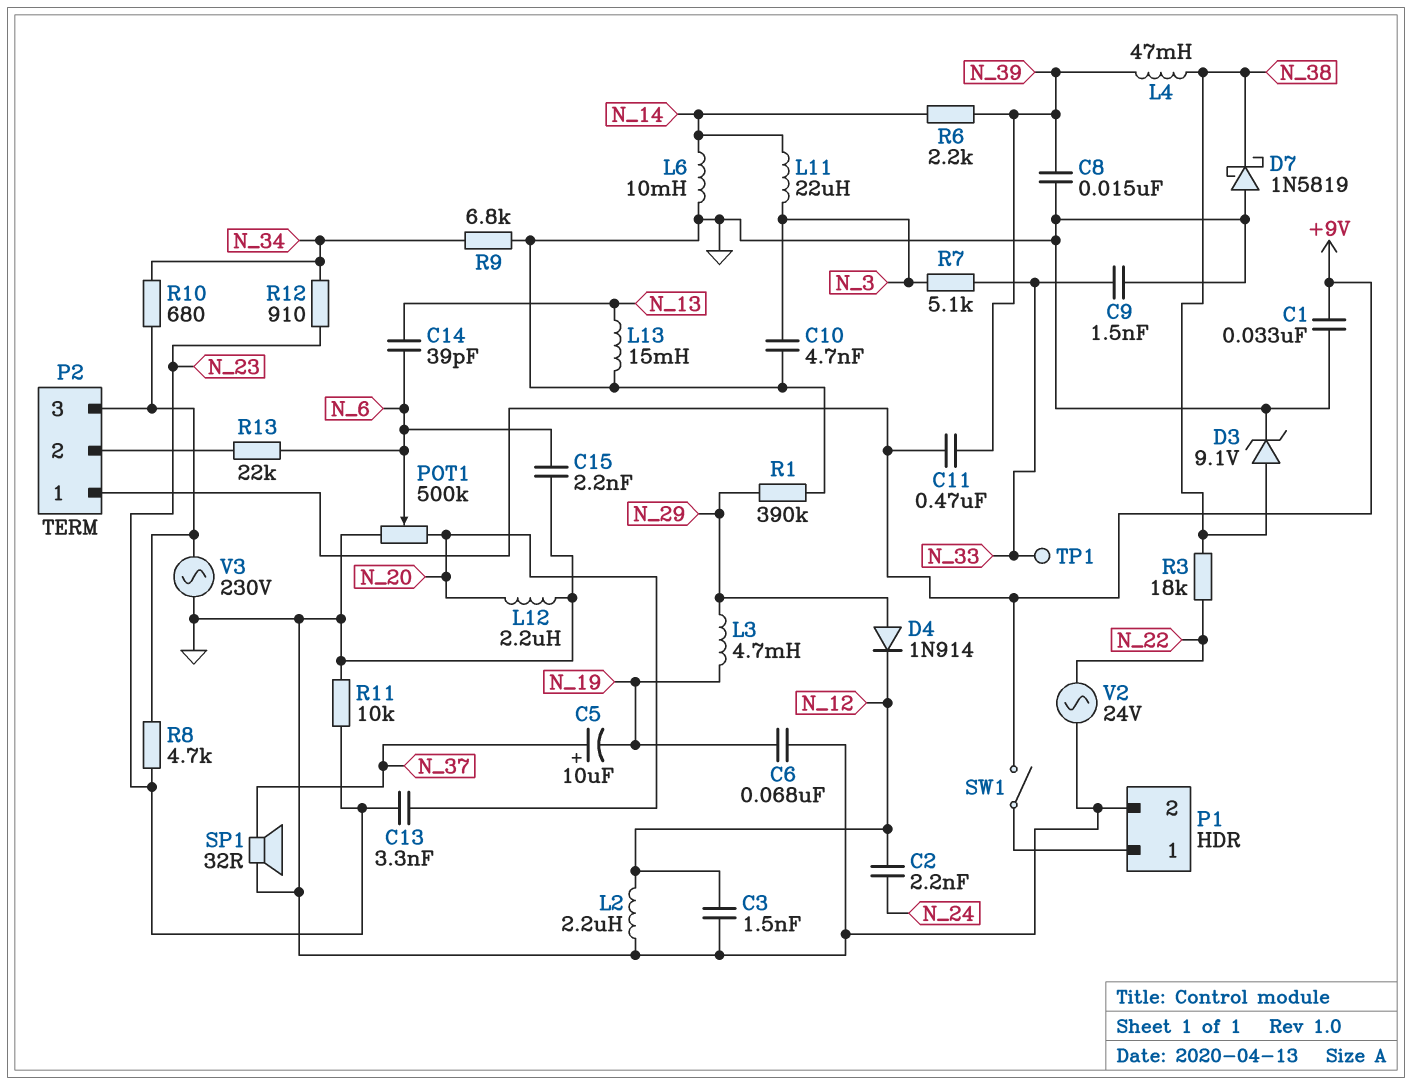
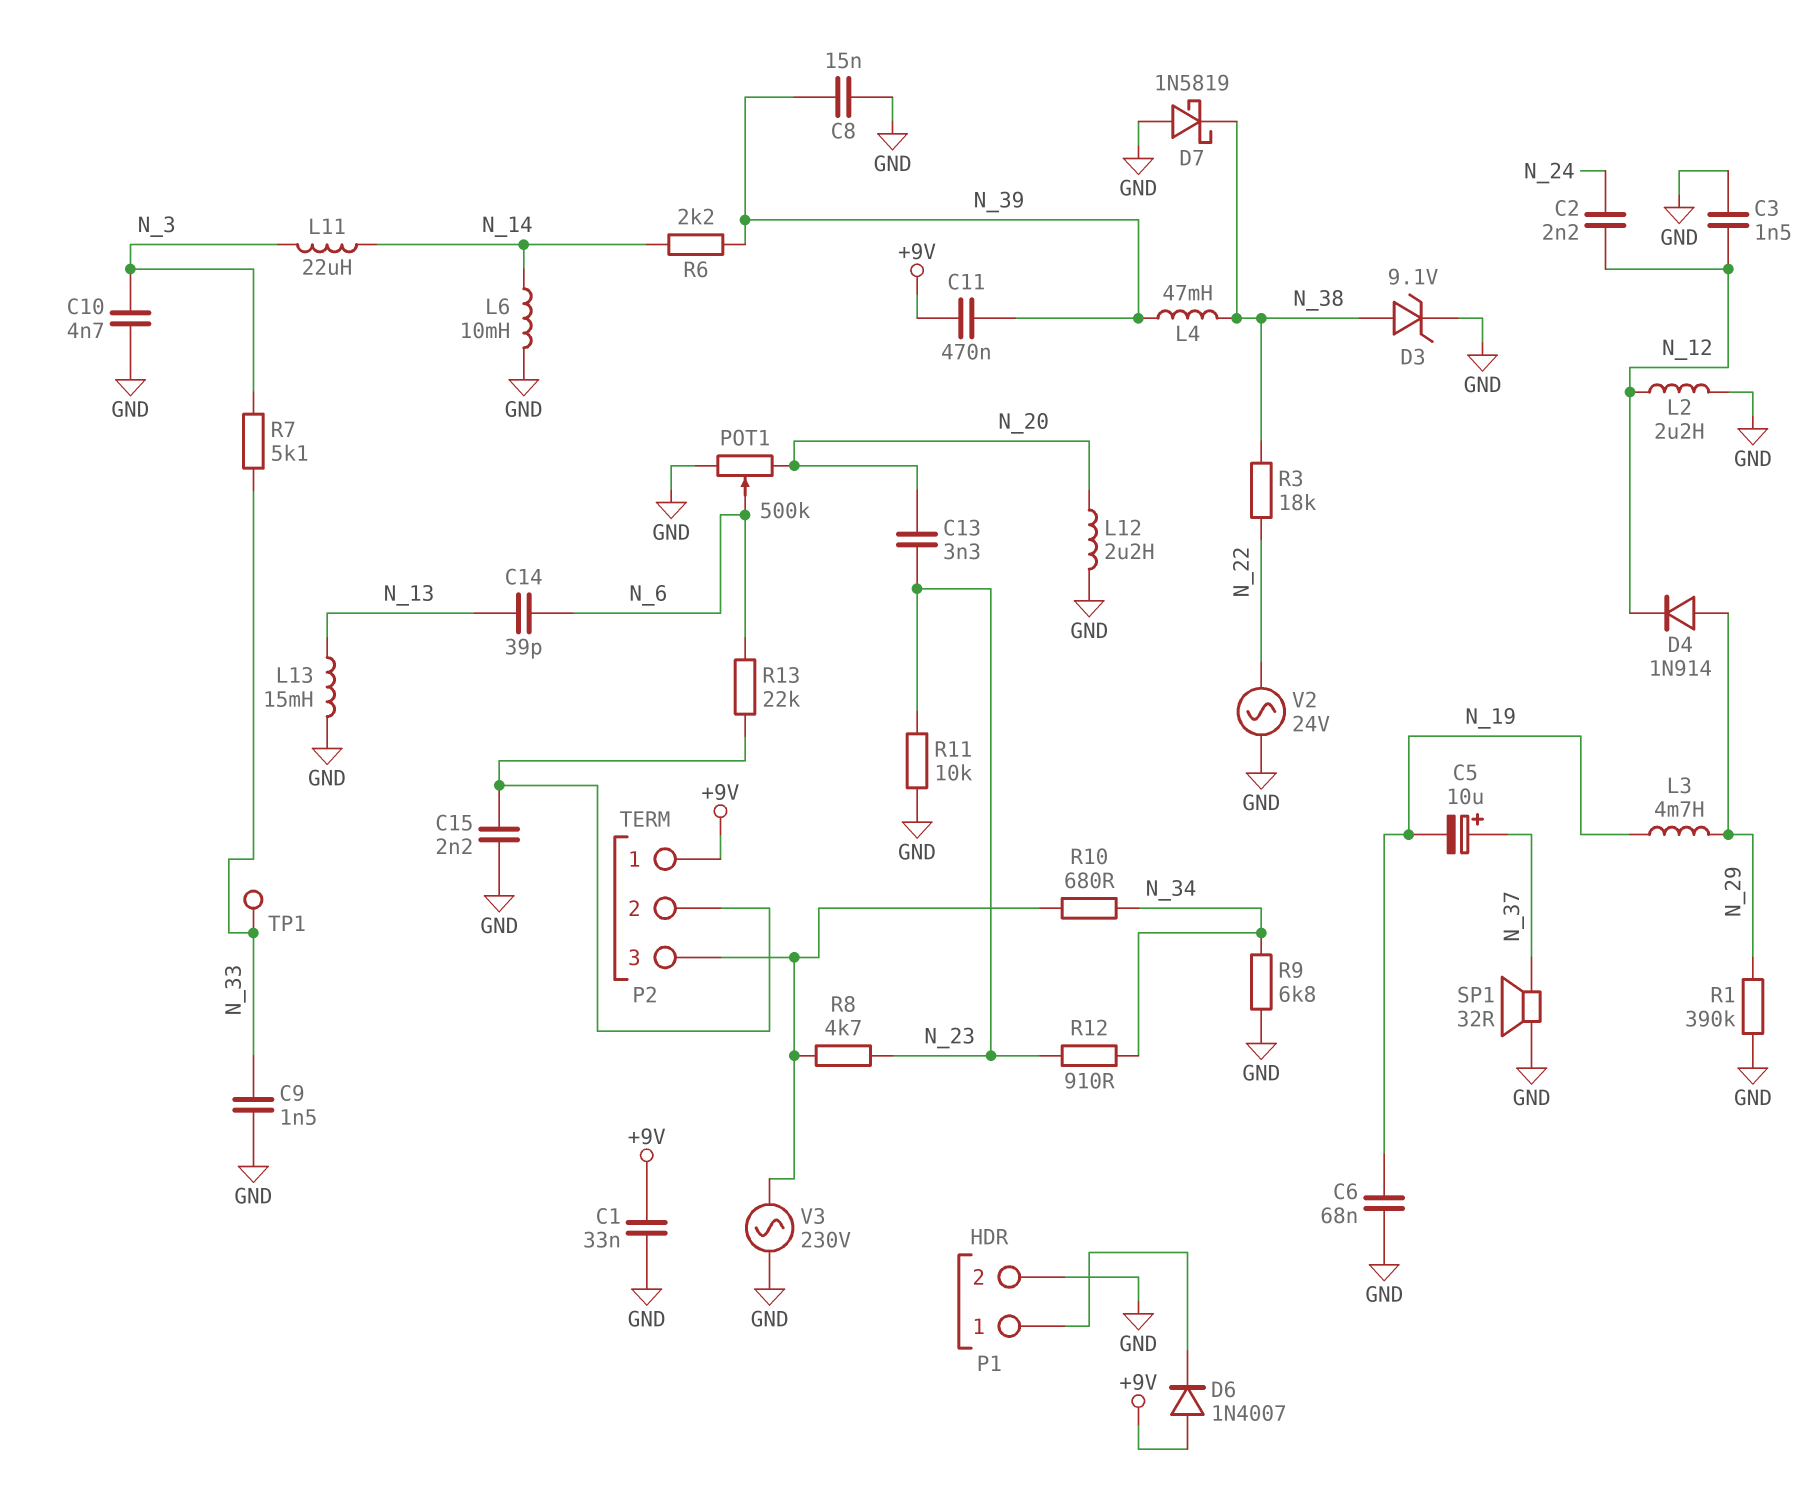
C15: 2.2nF (GND, N_6) -> 2.2nF (GND, P2/2)
D6: none -> diode 1N4007 (A +9V, K P1/1)
SW1: switch (+9V, P1/1) -> none

